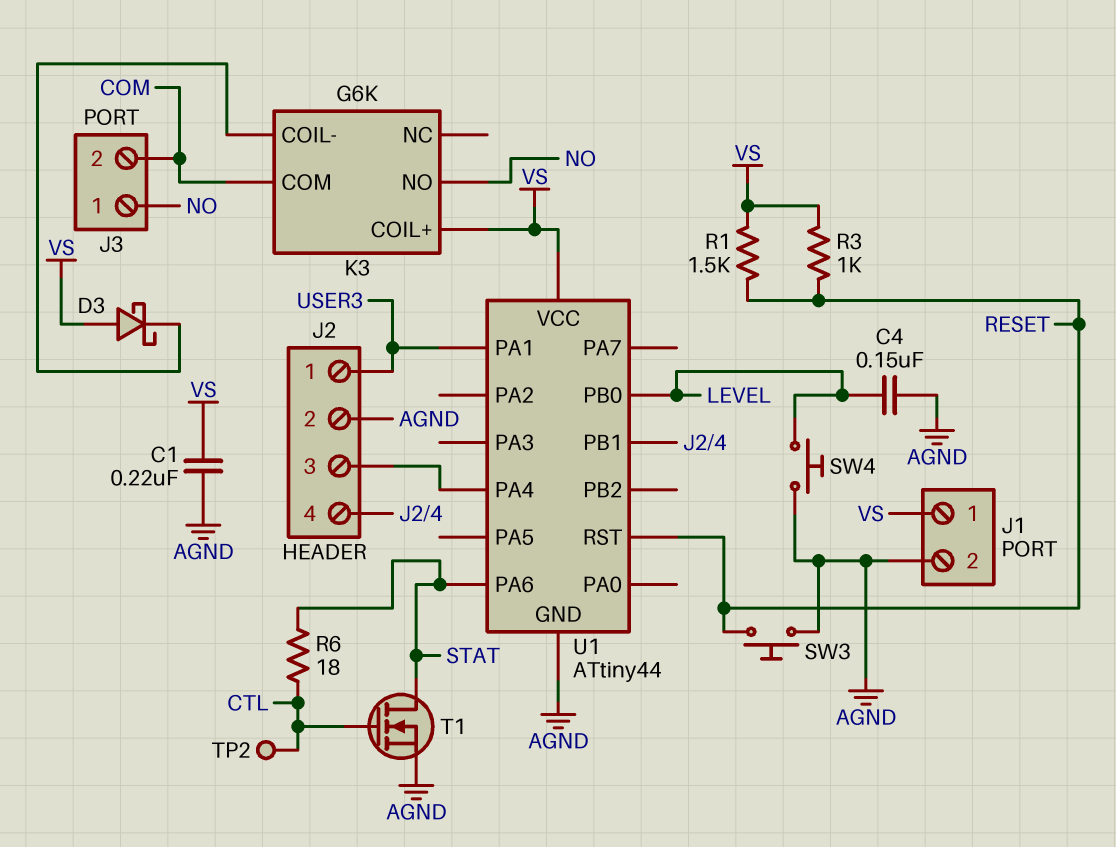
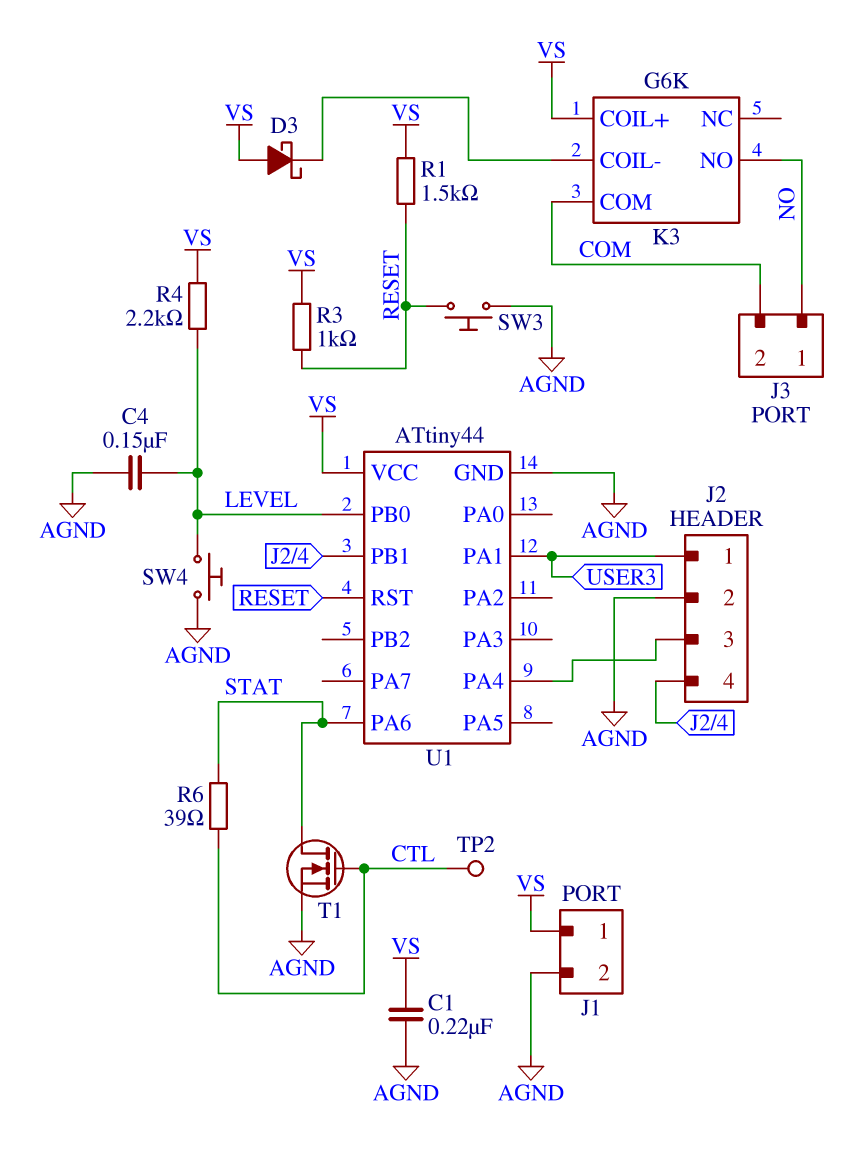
R4: none -> 2.2k (LEVEL, VS)
R6: 18 (CTL, STAT) -> 39 (CTL, STAT)

